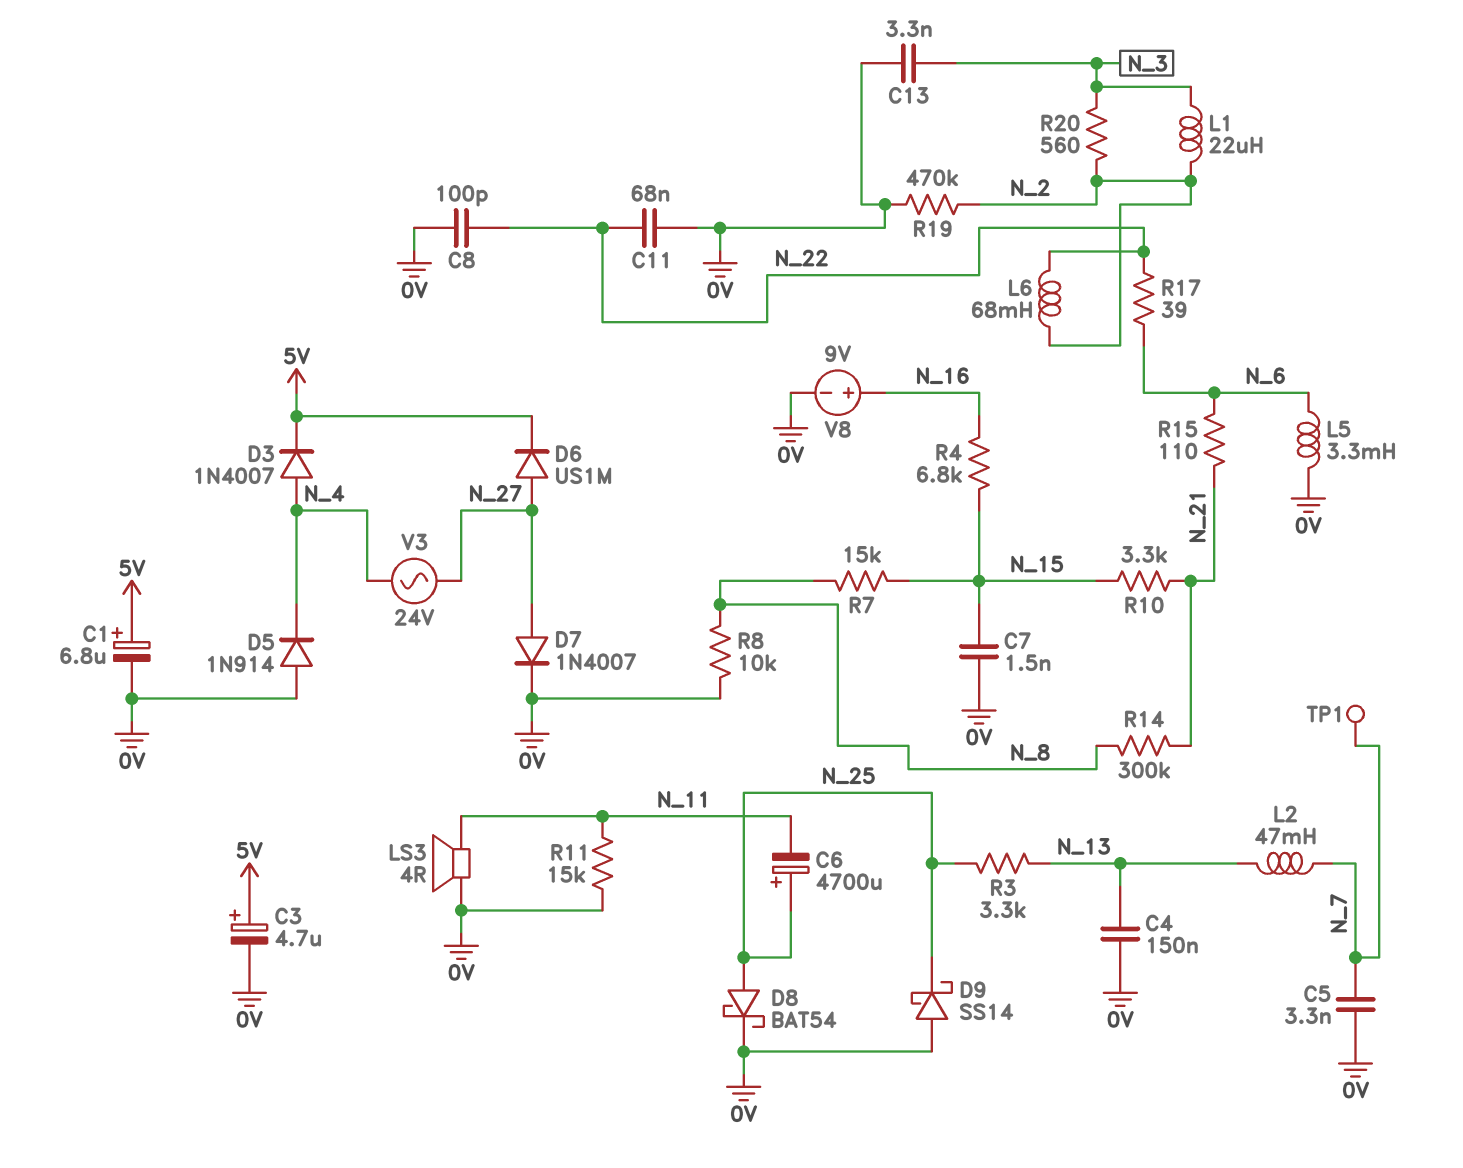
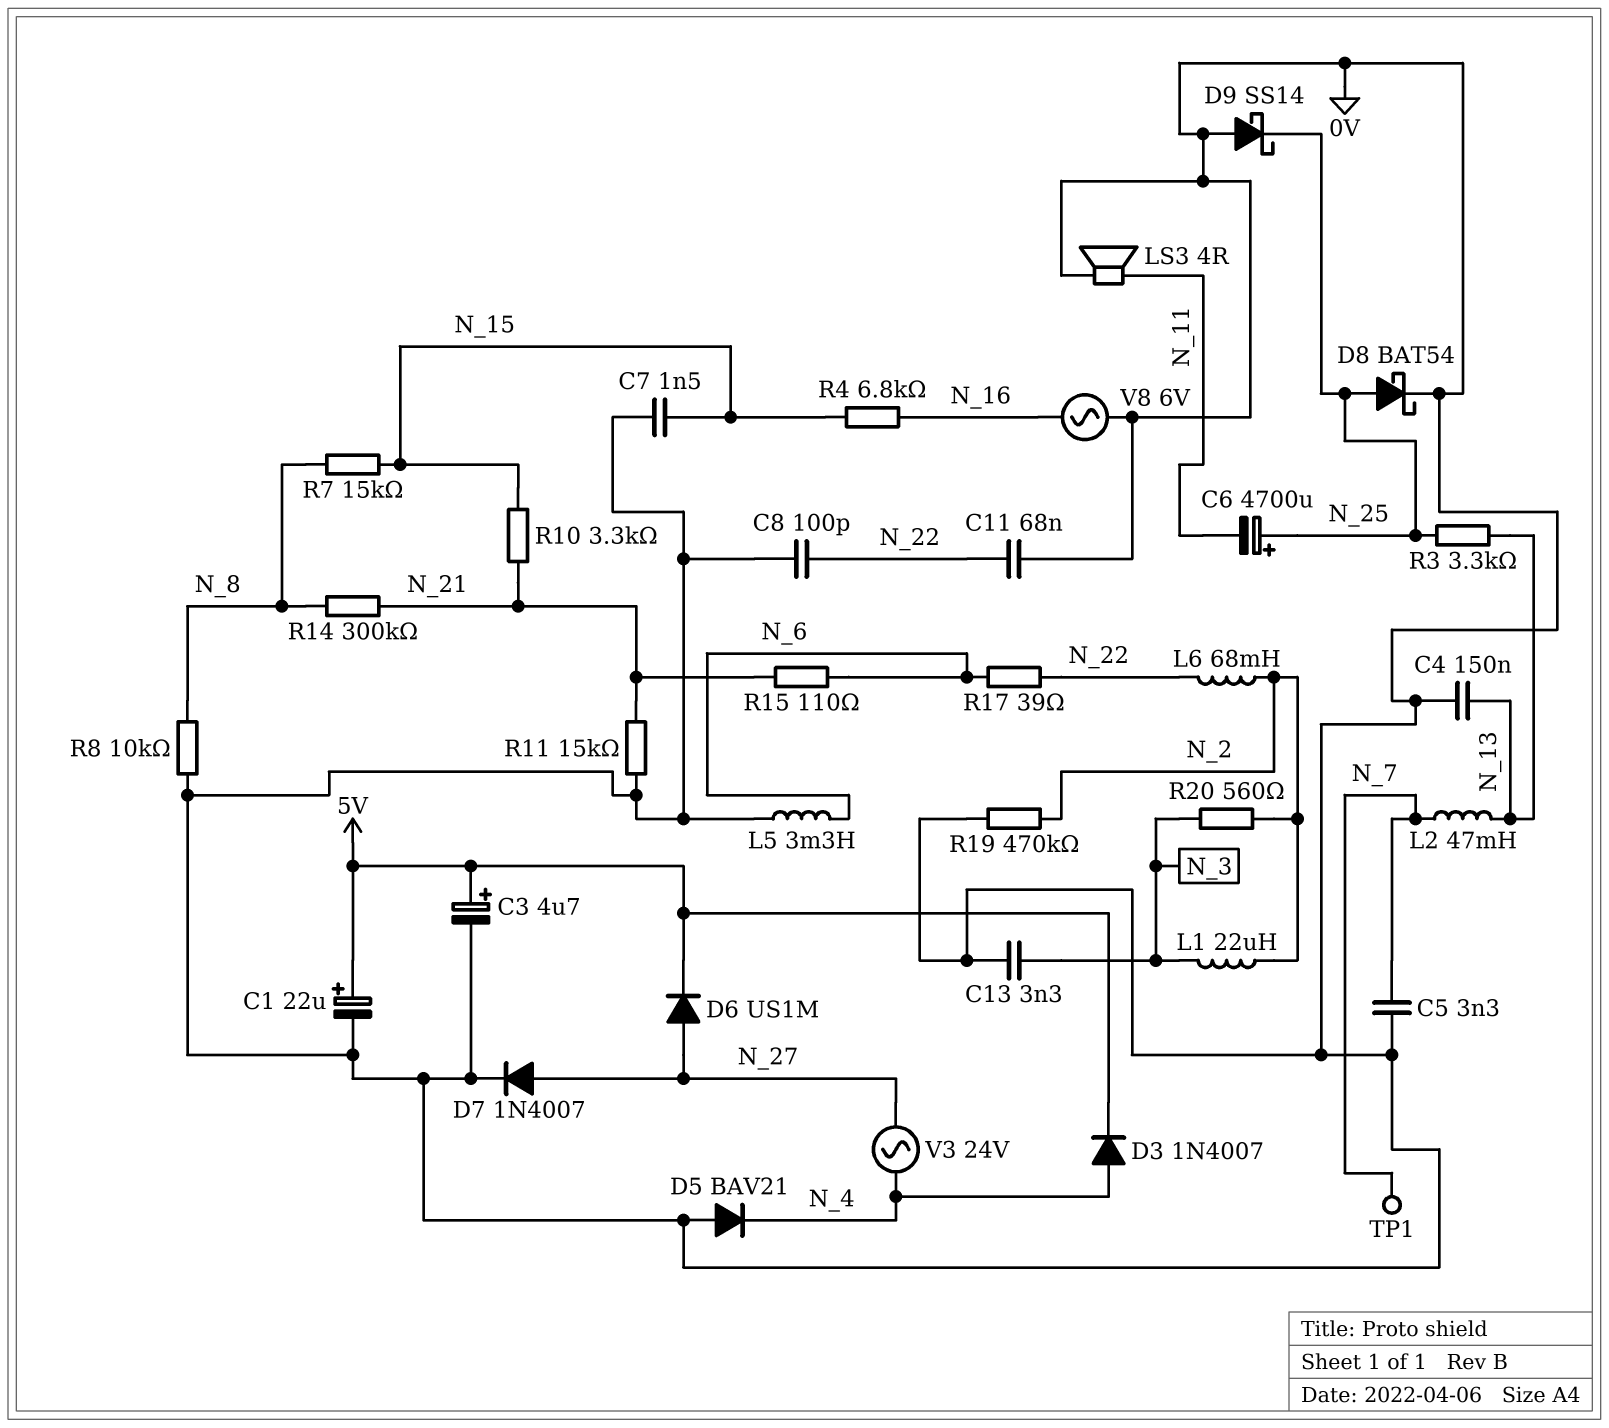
C1: 6.8uF (plus 5V, minus 0V) -> 22uF (plus 5V, minus 0V)
D5: diode 1N914 (A 0V, K N_4) -> diode BAV21 (A 0V, K N_4)
R11: 15k (0V, N_11) -> 15k (0V, N_21)
V8: 9V (plus N_16, minus 0V) -> AC 6V (0V, N_16)

